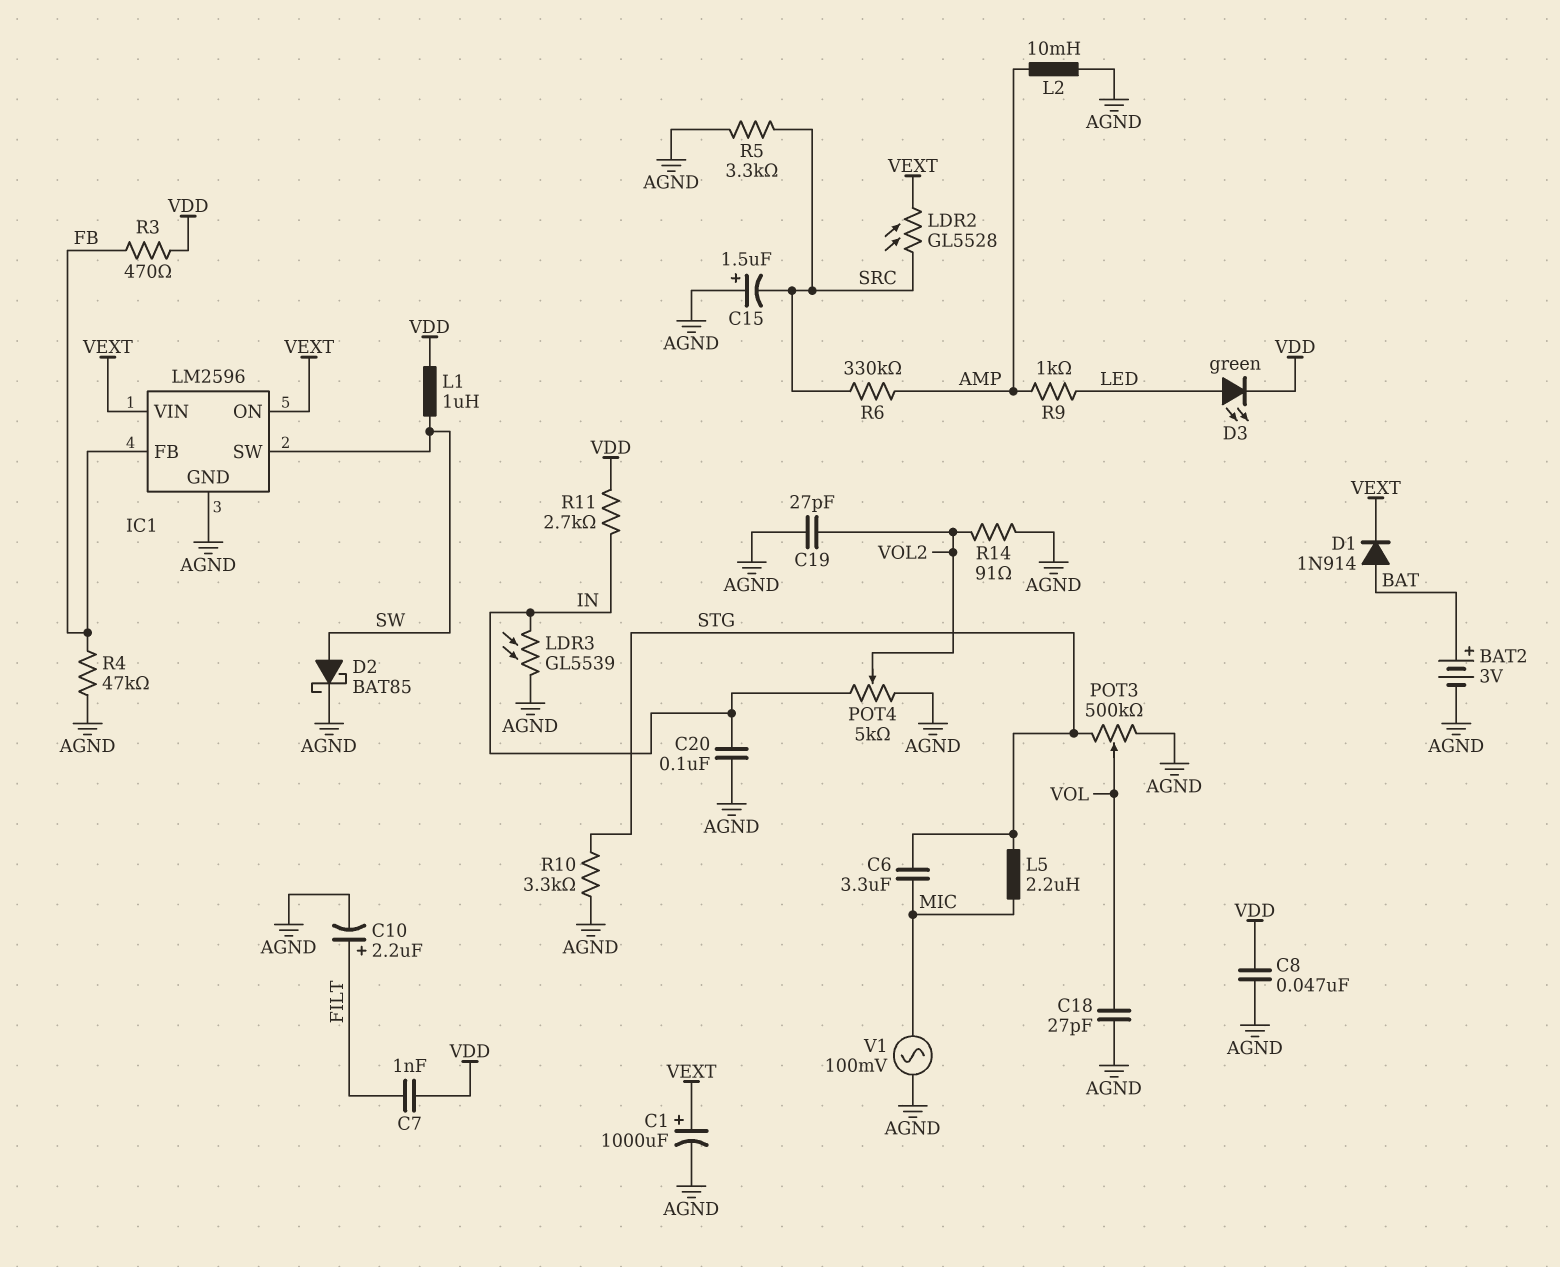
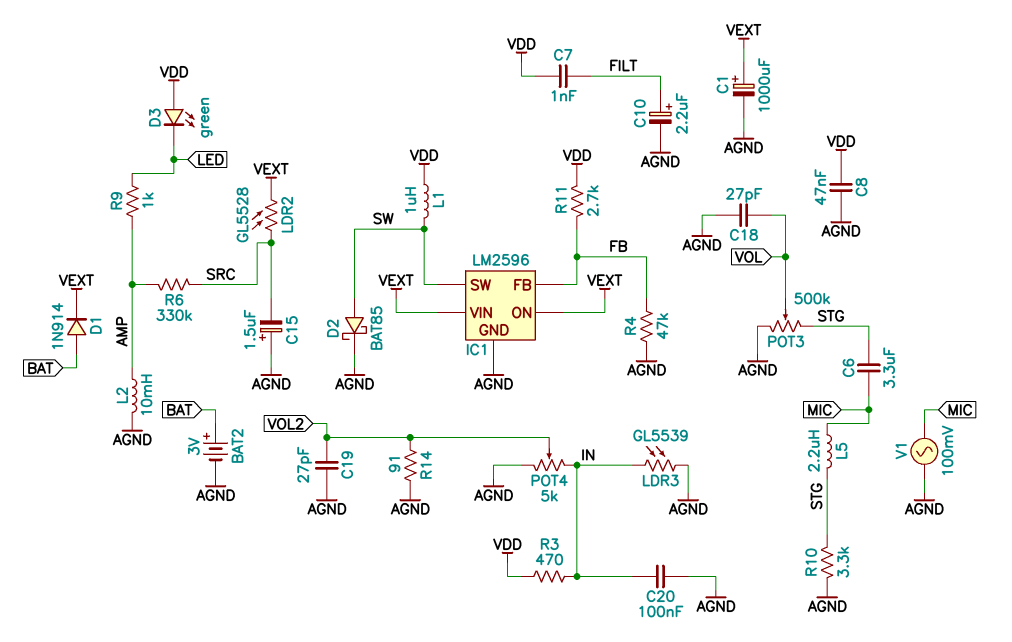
D3: LED green (A LED, K VDD) -> LED green (A VDD, K LED)
R3: 470 (FB, VDD) -> 470 (IN, VDD)
R5: 3.3k (AGND, SRC) -> none
R11: 2.7k (IN, VDD) -> 2.7k (FB, VDD)

